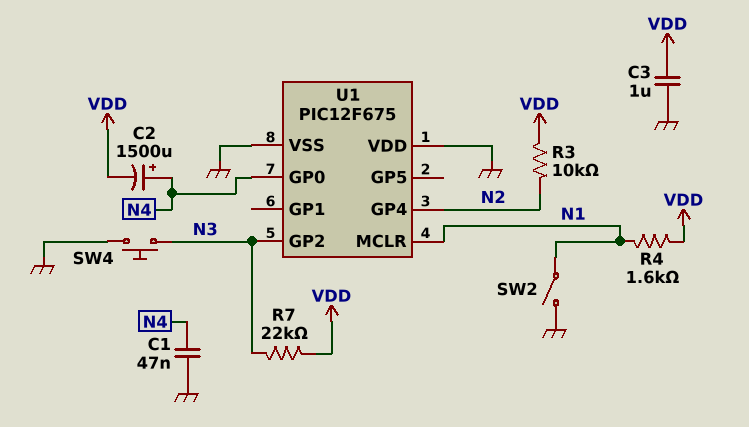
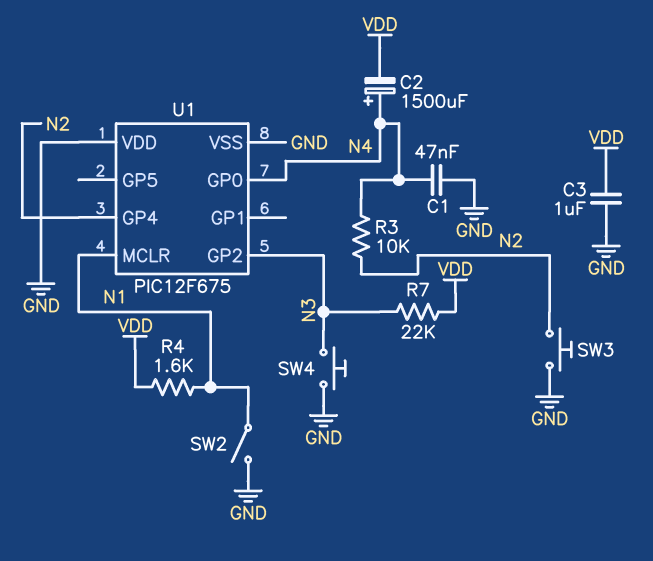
R3: 10k (N2, VDD) -> 10k (N2, N4)
SW3: none -> button (GND, N2)

